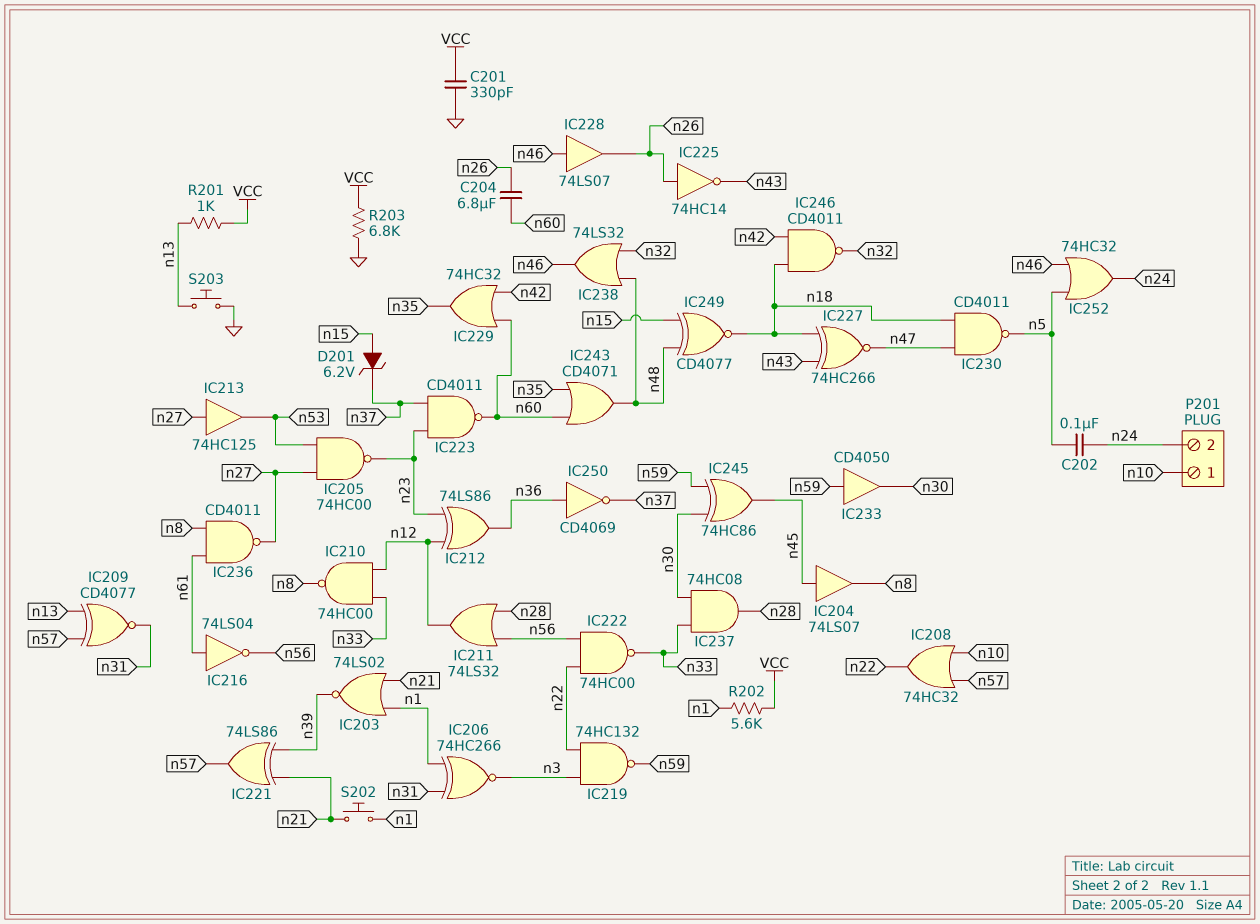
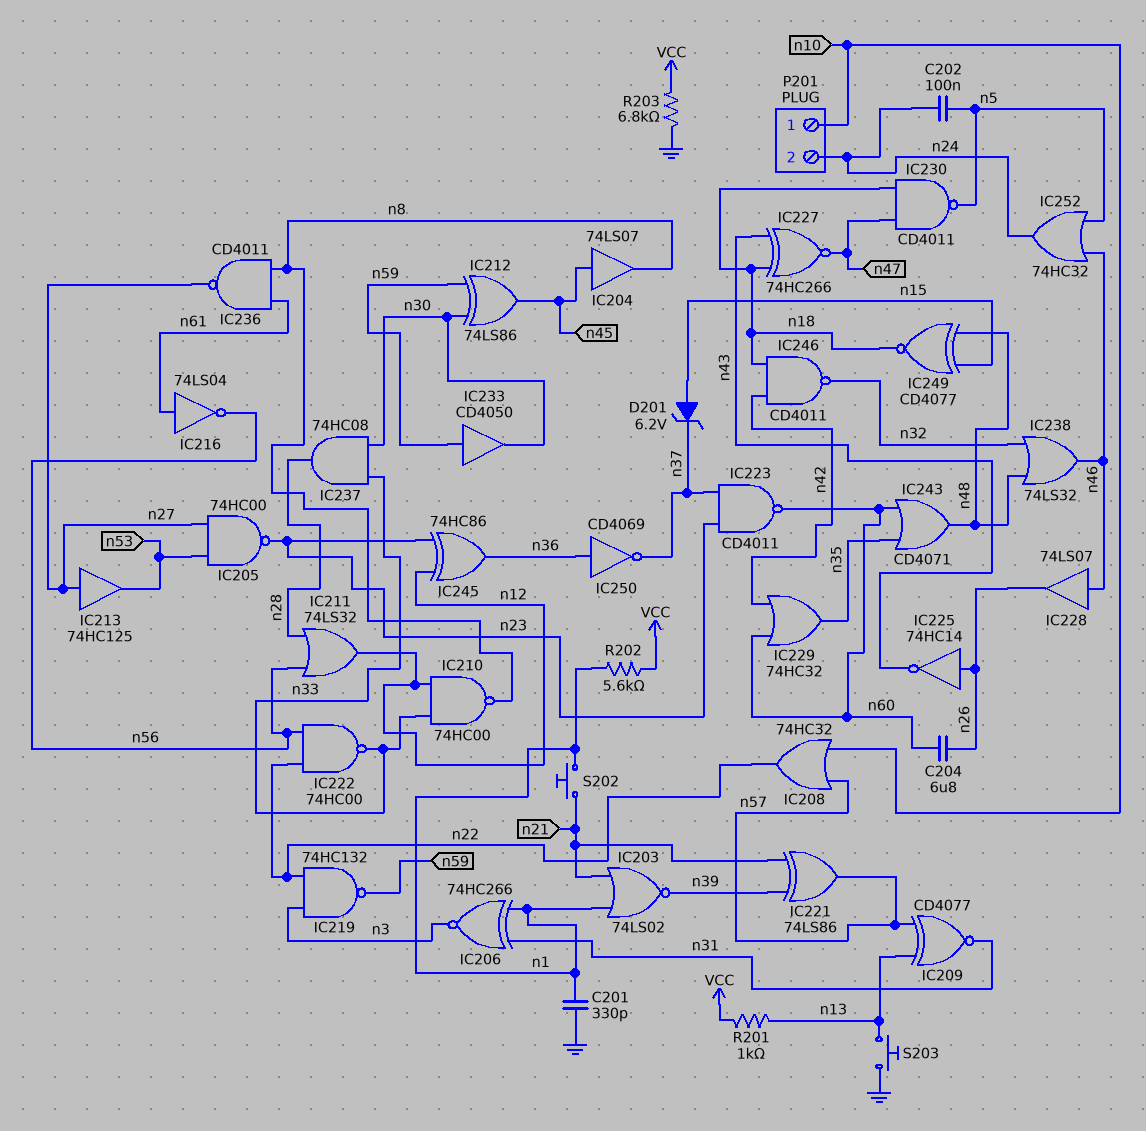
C201: 330pF (GND, VCC) -> 330pF (GND, n1)
IC212: XOR 74LS86 (in n12, in n23, out n36) -> XOR 74LS86 (in n30, in n59, out n45)
IC245: XOR 74HC86 (in n30, in n59, out n45) -> XOR 74HC86 (in n12, in n23, out n36)

